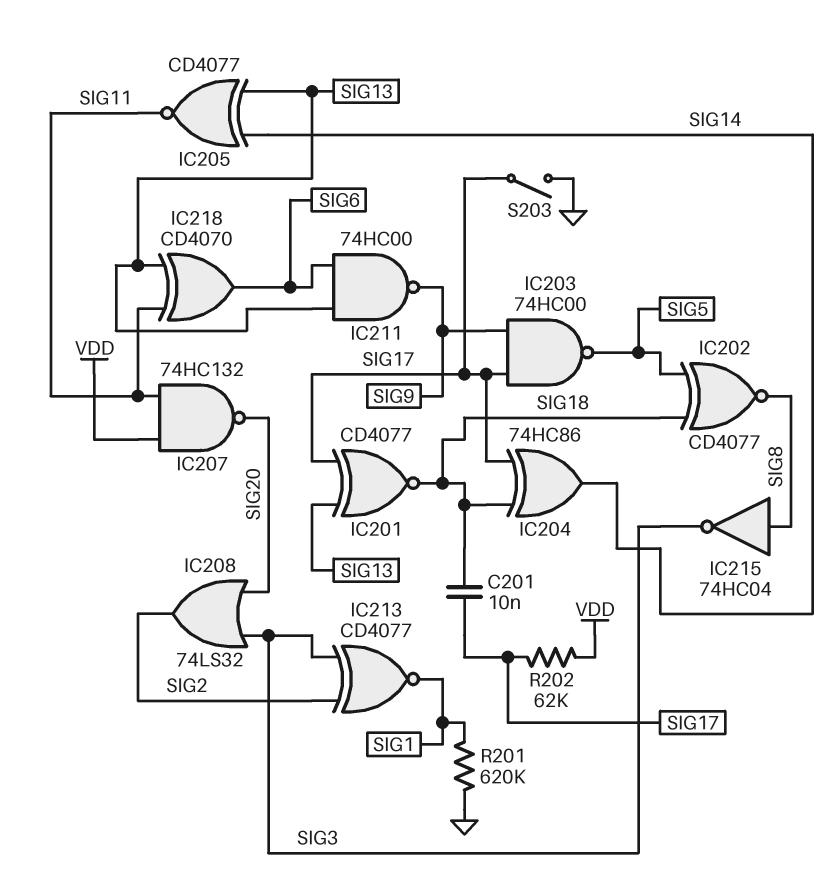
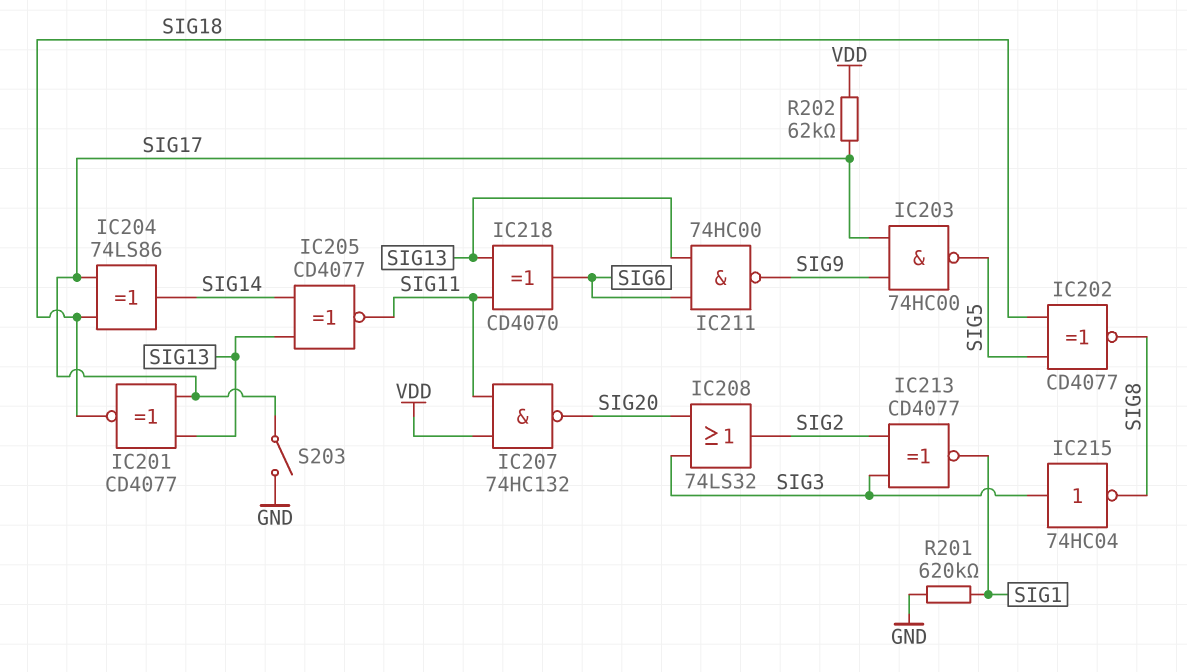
C201: 10nF (SIG17, SIG18) -> none
IC204: XOR 74HC86 (in SIG17, in SIG18, out SIG14) -> XOR 74LS86 (in SIG17, in SIG18, out SIG14)
IC215: NOT 74HC04 (in SIG8, out SIG3) -> NOT 74HC04 (in SIG3, out SIG8)

